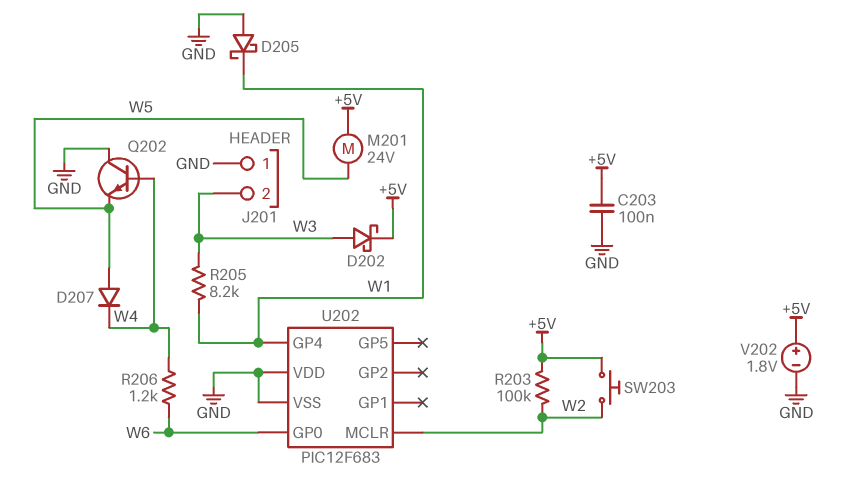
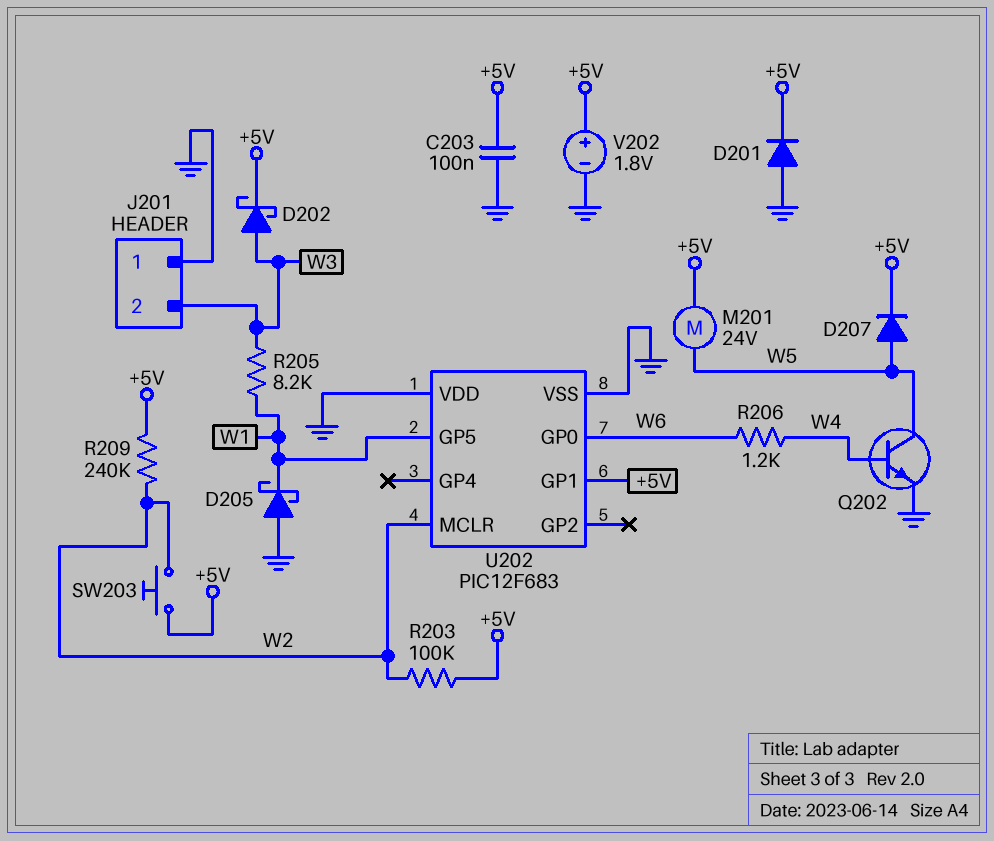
D201: none -> diode (A GND, K +5V)
D207: diode (A W5, K W4) -> diode (A W5, K +5V)
Q202: NPN (B W4, C GND, E W5) -> NPN (B W4, C W5, E GND)
R209: none -> 240k (+5V, W2)
U202 pin GP1: none -> +5V
U202 pin GP4: W1 -> none
U202 pin GP5: none -> W1

